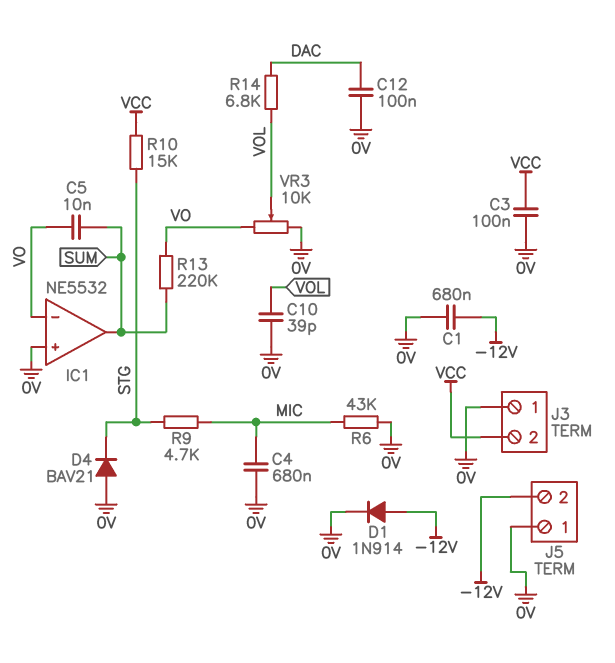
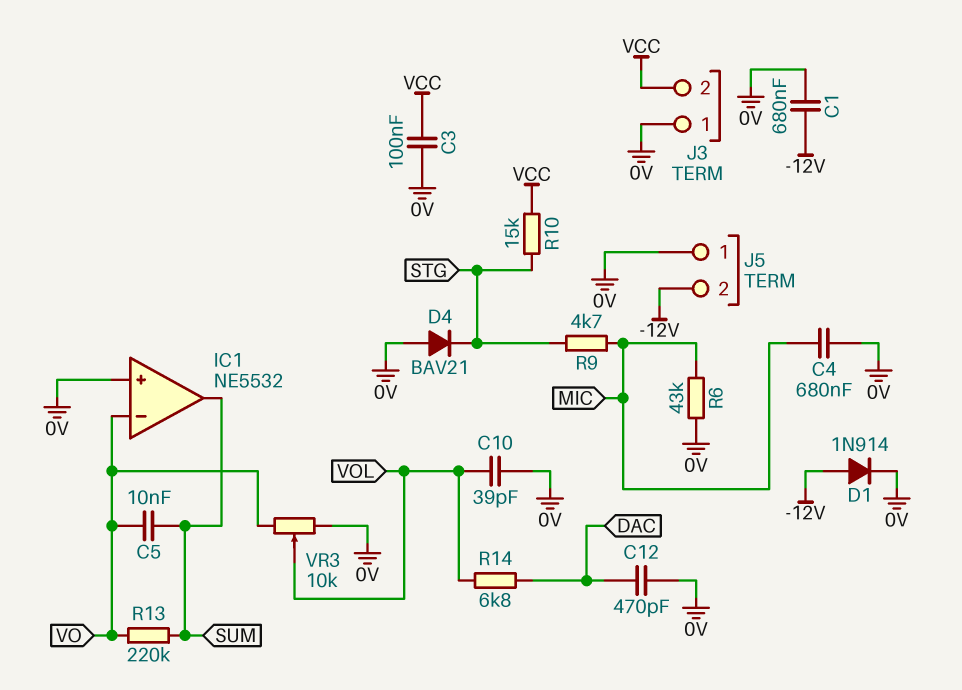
C12: 100nF (0V, DAC) -> 470pF (0V, DAC)

